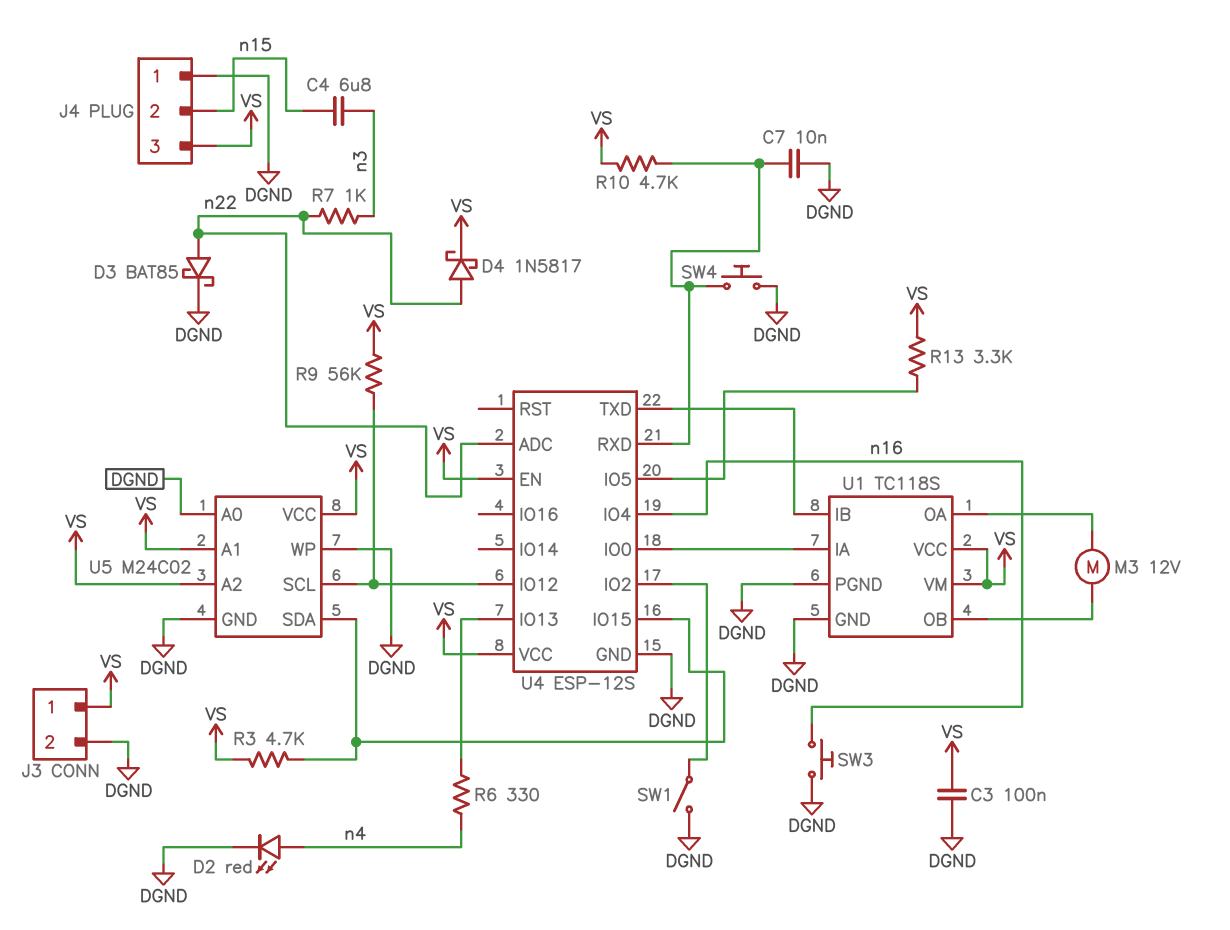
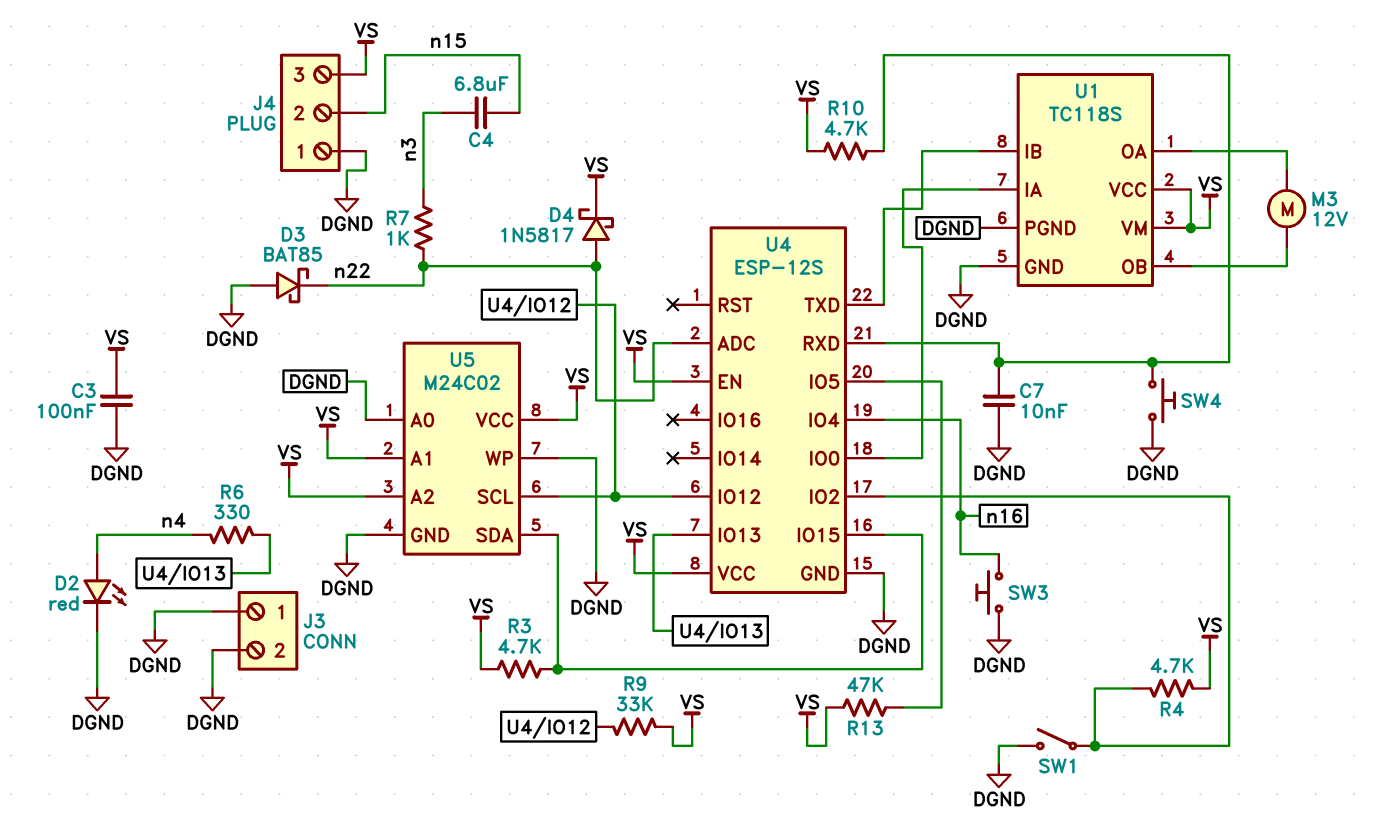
D3: schottky BAT85 (A n22, K DGND) -> schottky BAT85 (A DGND, K n22)
J3 pin 1: VS -> DGND
R4: none -> 4.7k (U4/IO2, VS)
R9: 56k (U4/IO12, VS) -> 33k (U4/IO12, VS)
R13: 3.3k (U4/IO5, VS) -> 47k (U4/IO5, VS)

